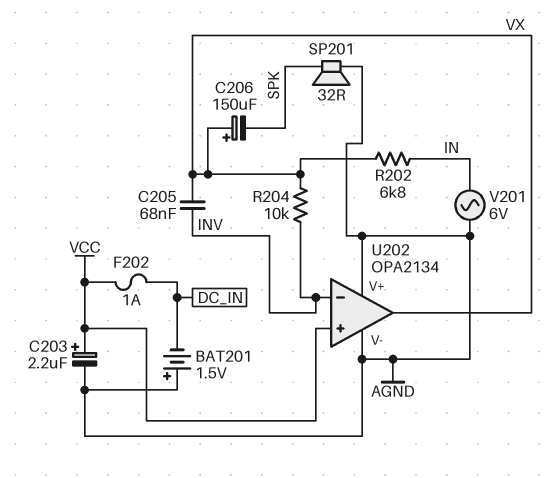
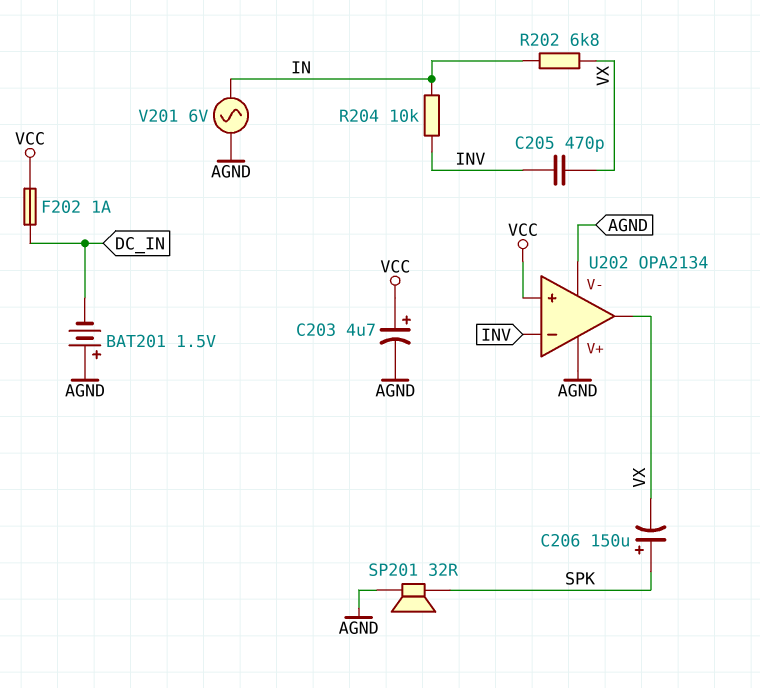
C203: 2.2uF (plus VCC, minus AGND) -> 4.7uF (plus VCC, minus AGND)
C205: 68nF (INV, VX) -> 470pF (INV, VX)
C206: 150uF (plus VX, minus SPK) -> 150uF (plus SPK, minus VX)
R204: 10k (INV, VX) -> 10k (IN, INV)

